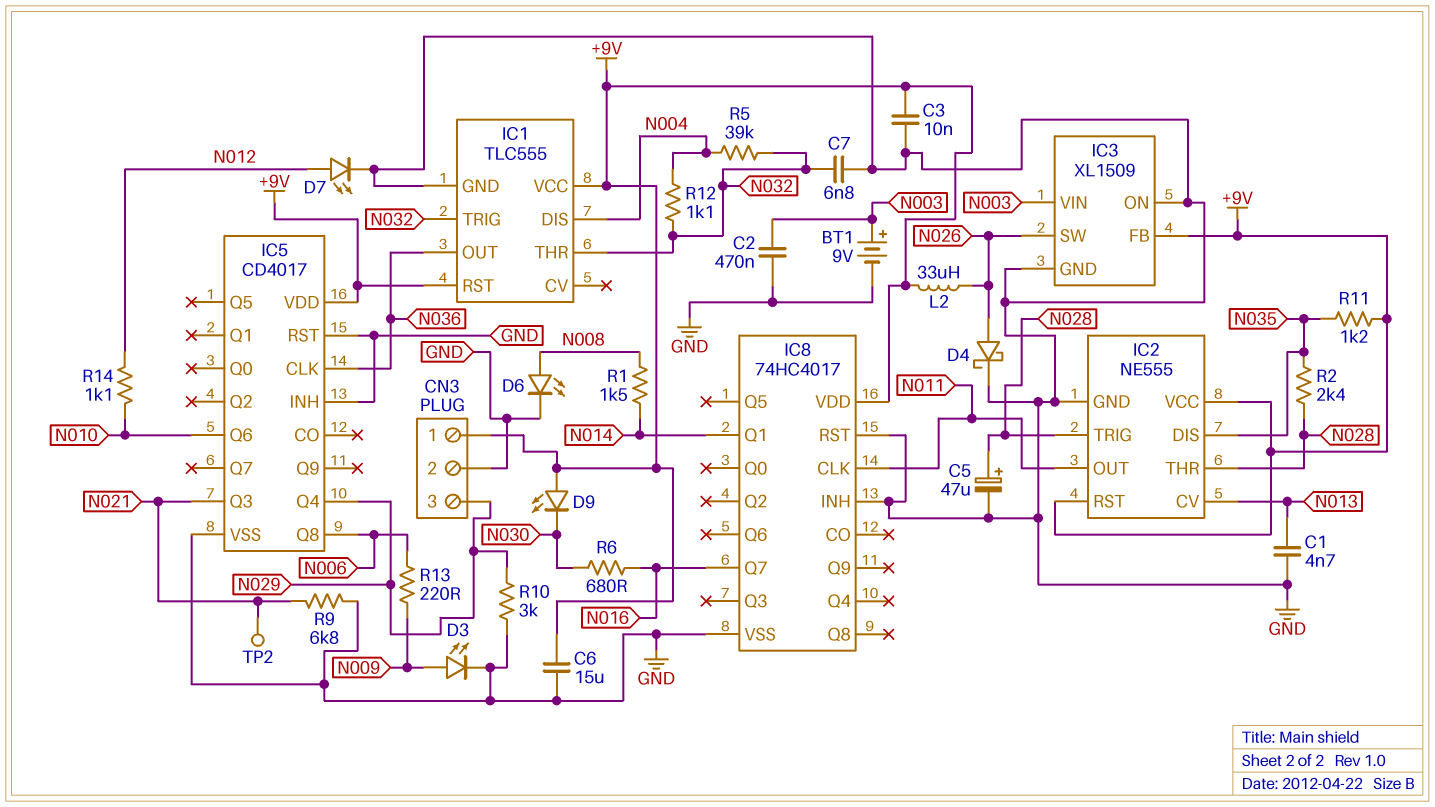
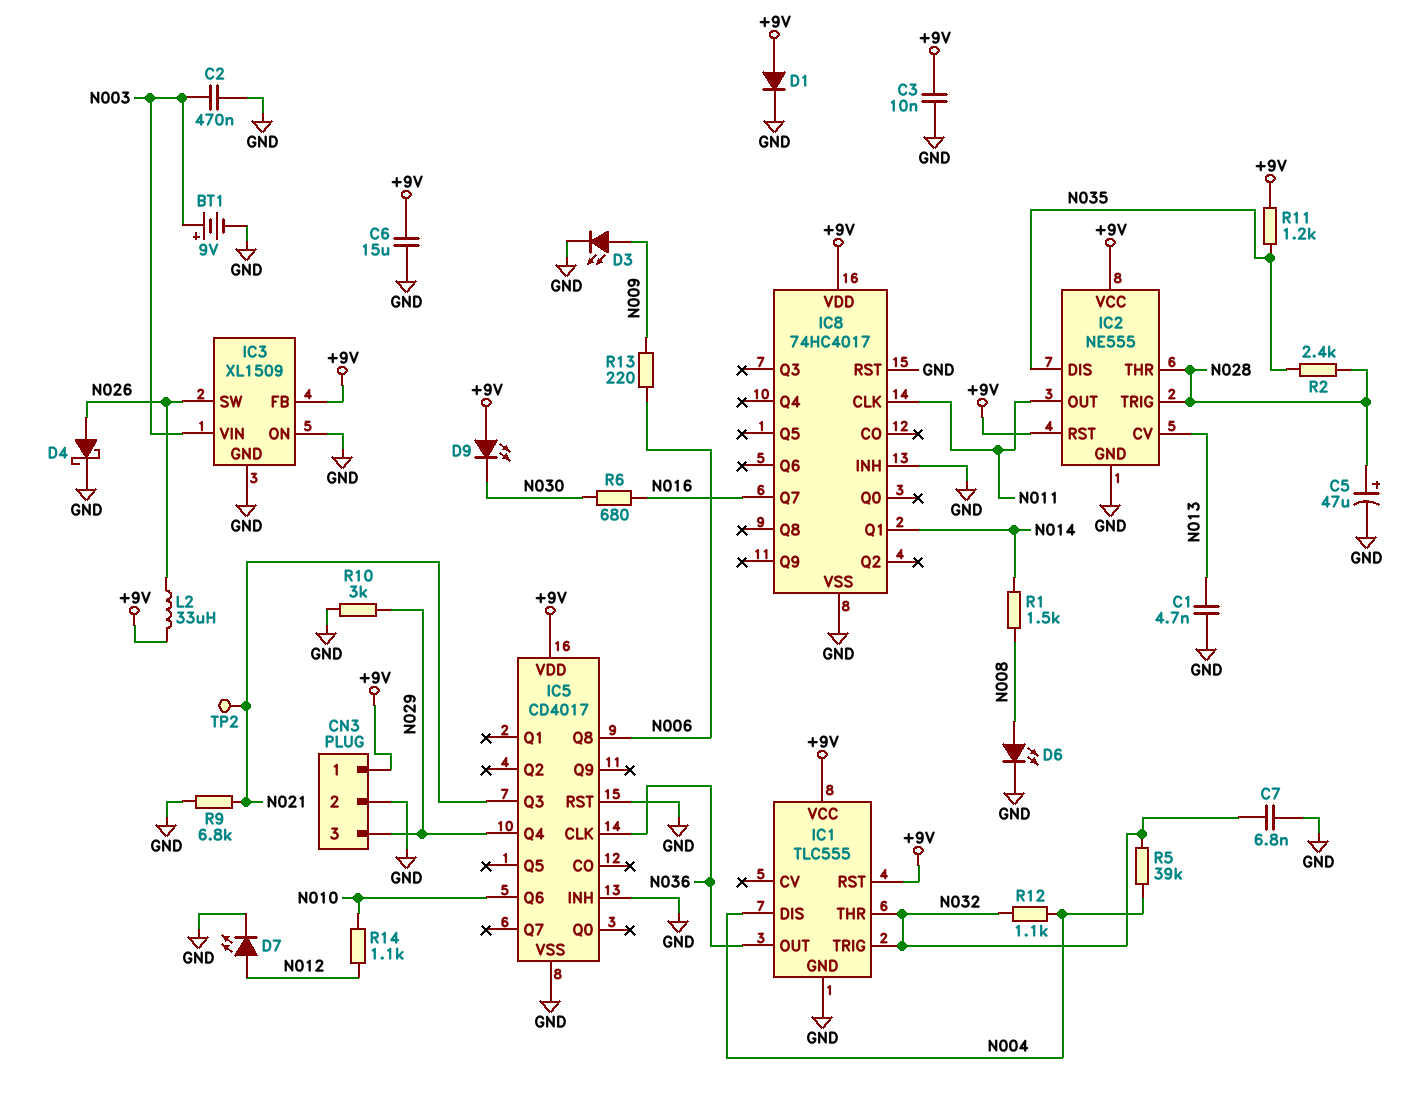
D1: none -> diode (A +9V, K GND)

